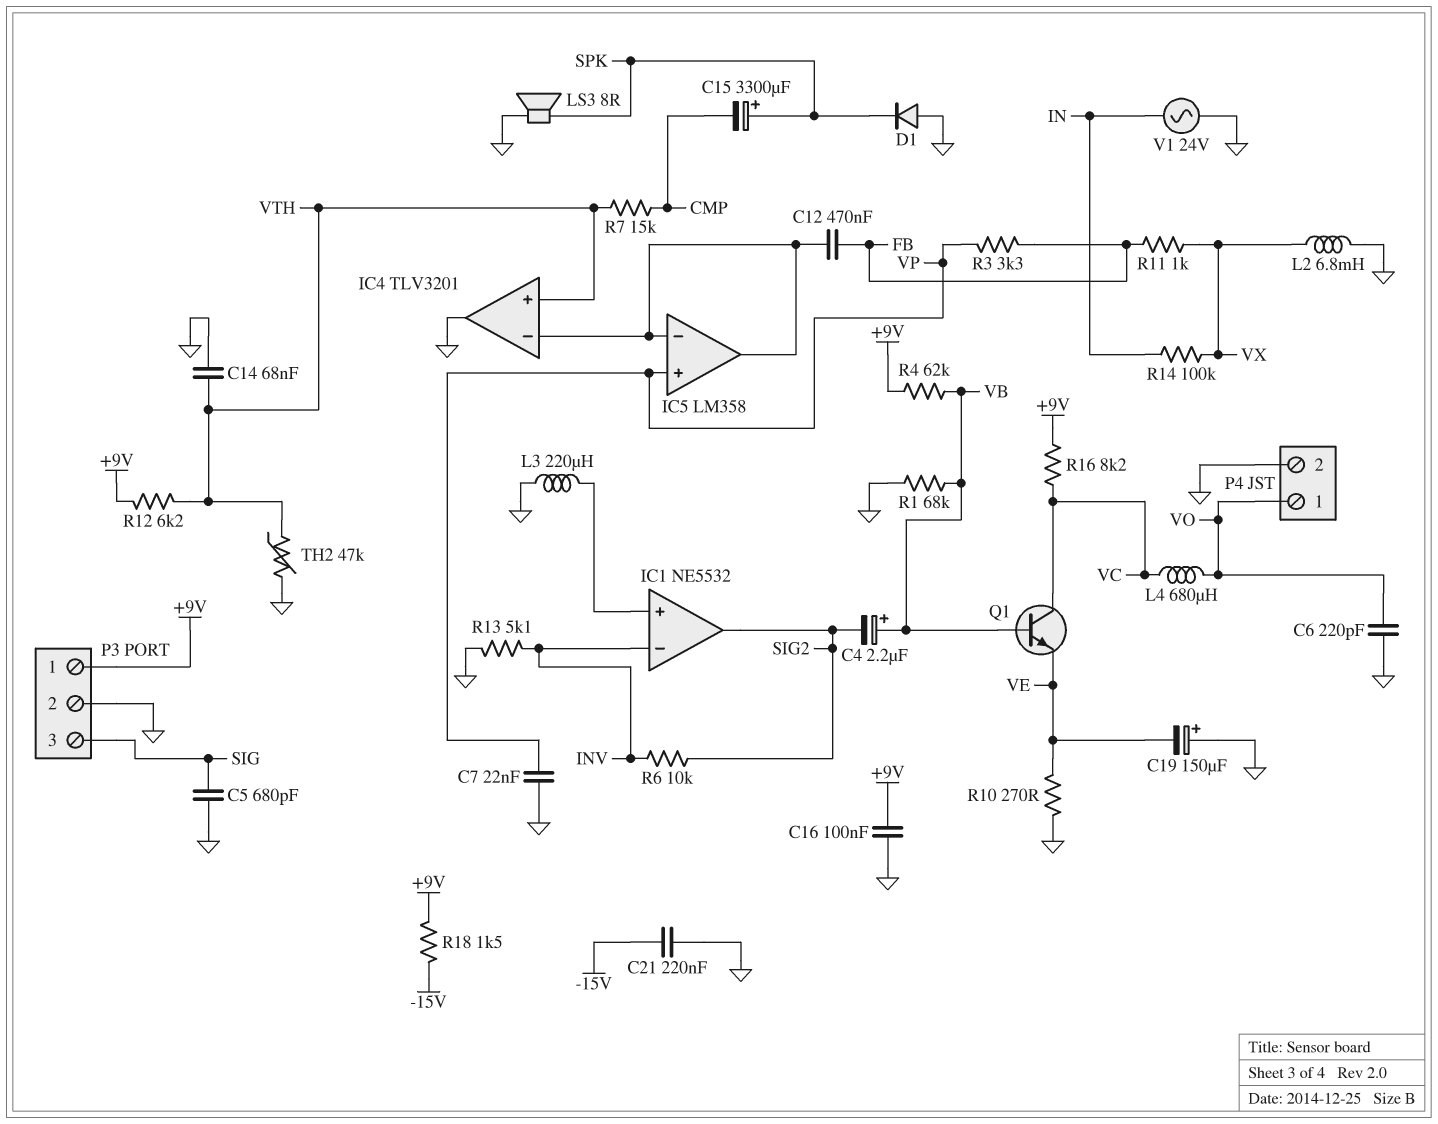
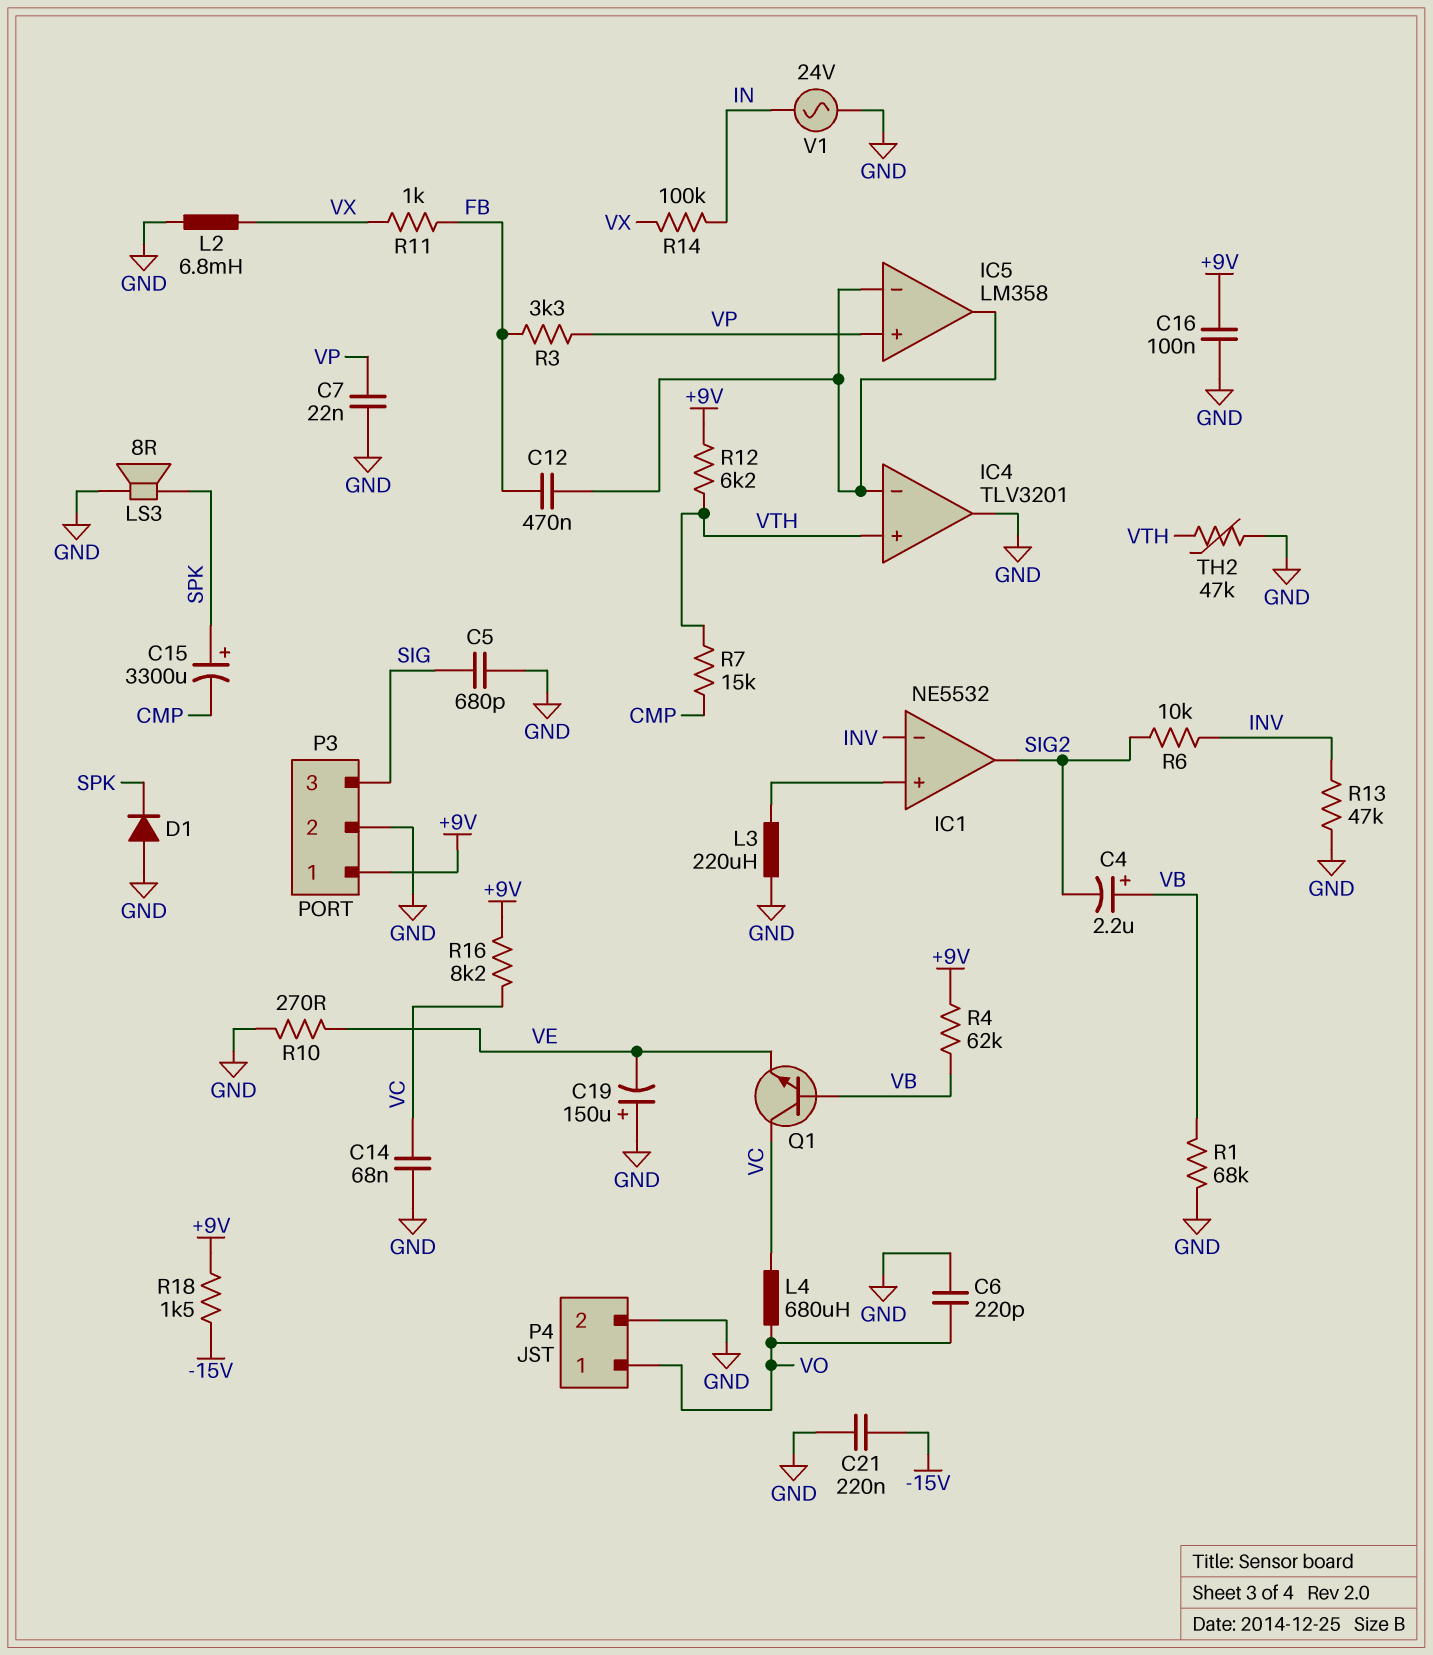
C14: 68nF (GND, VTH) -> 68nF (GND, VC)
R13: 5.1k (GND, INV) -> 47k (GND, INV)

